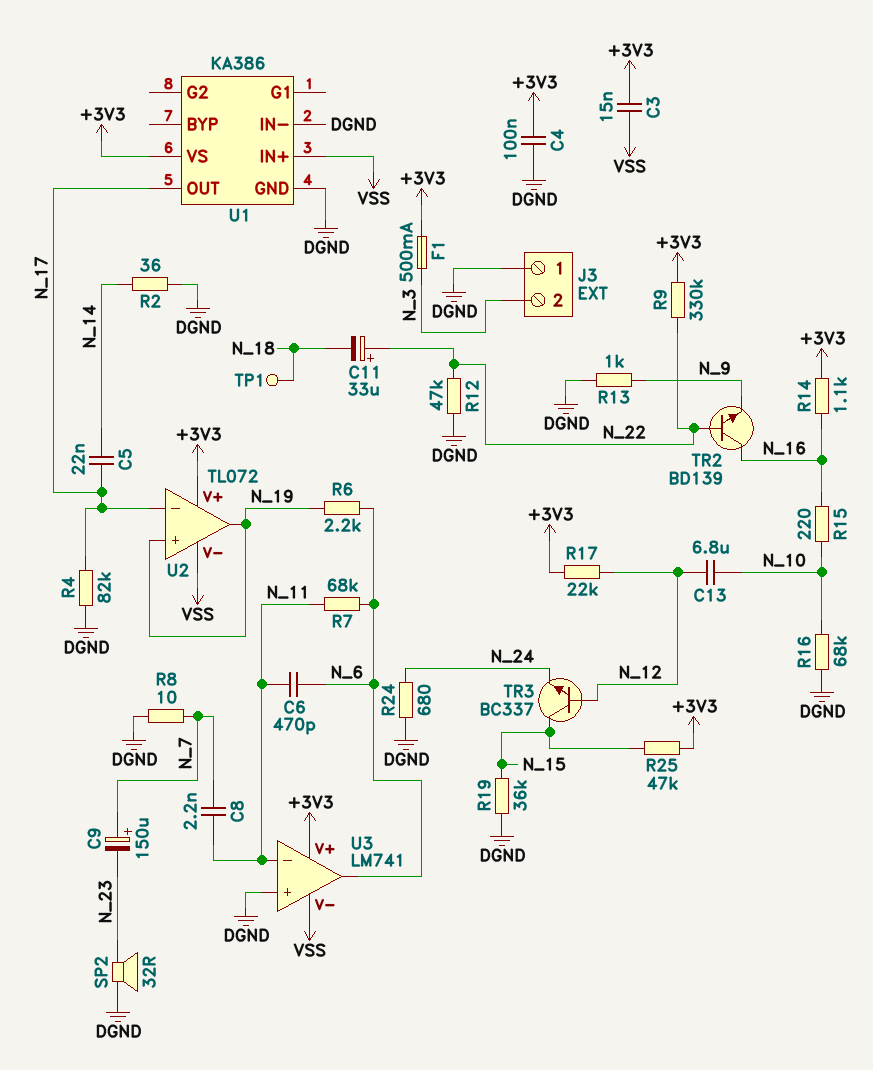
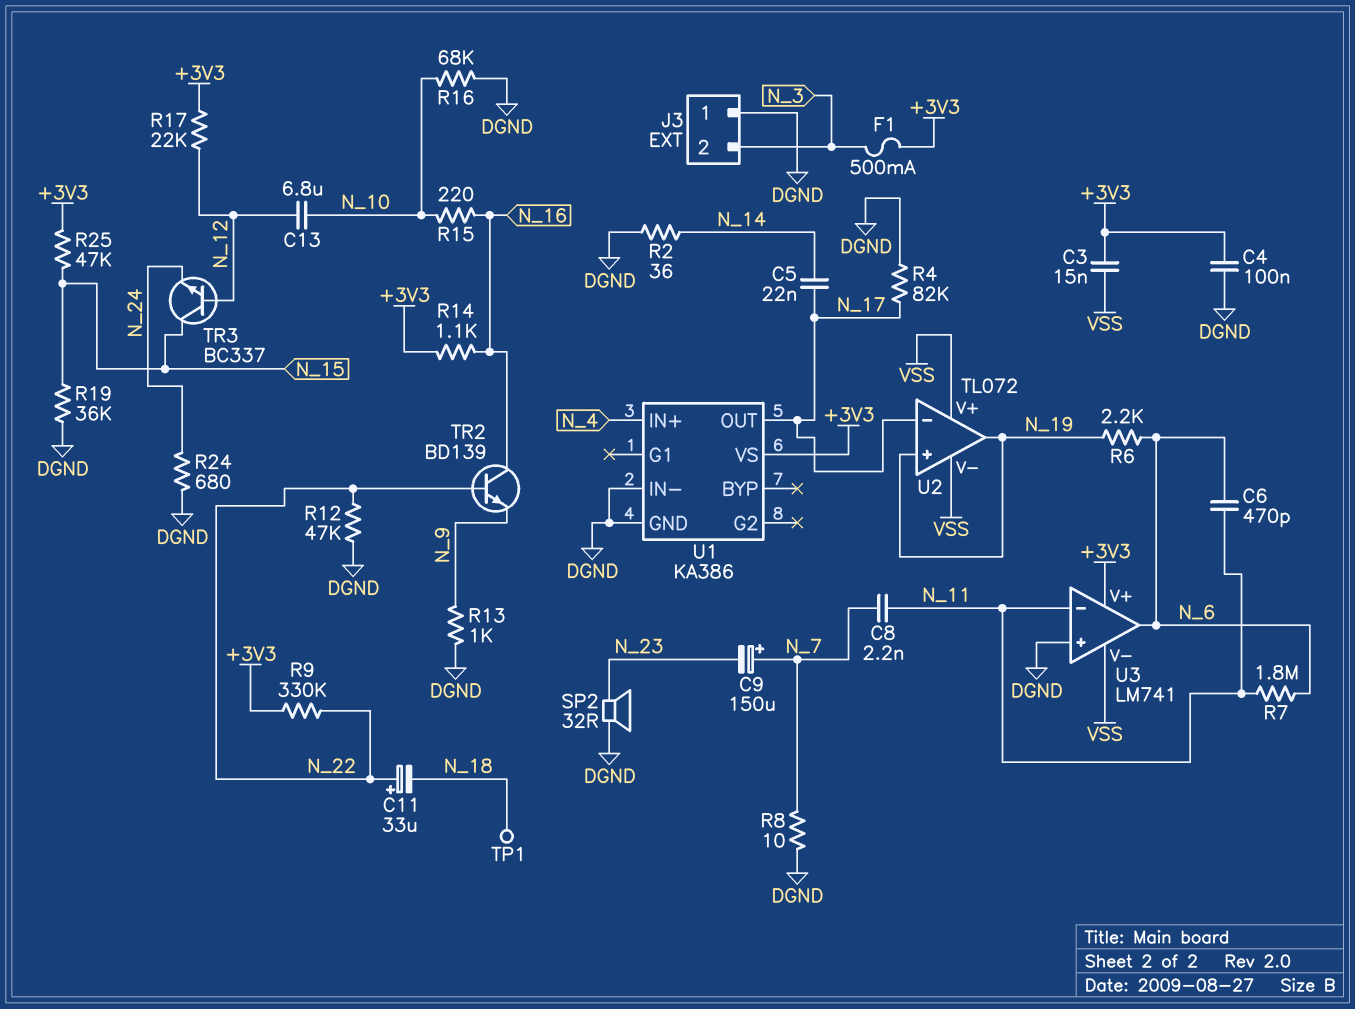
R7: 68k (N_6, N_11) -> 1.8M (N_6, N_11)
U1 pin IN+: VSS -> N_4
U2 pin V+: +3V3 -> VSS

